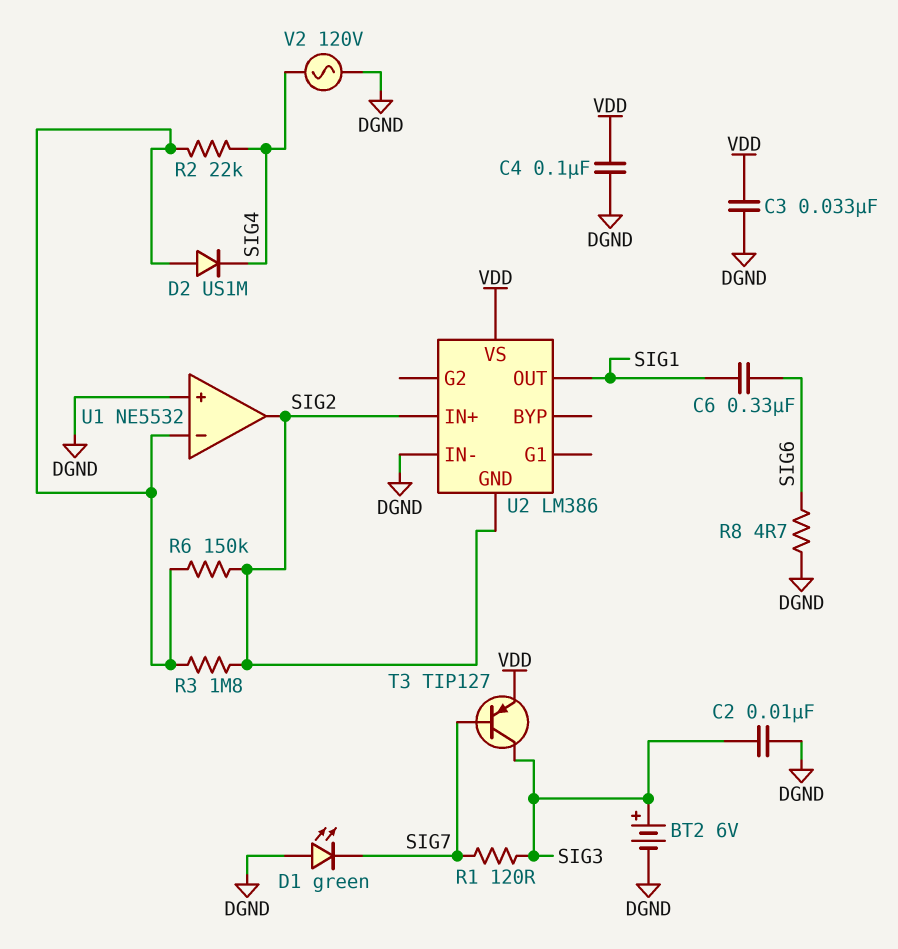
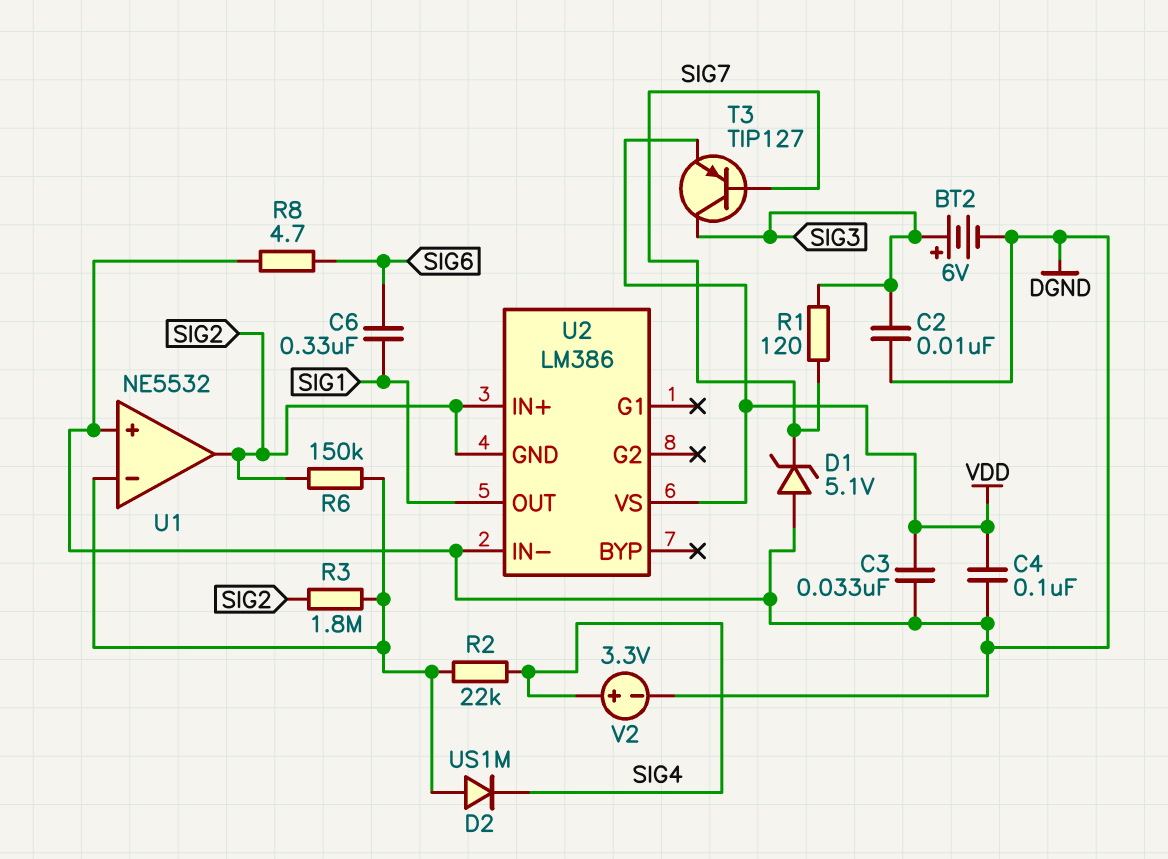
D1: LED green (A DGND, K SIG7) -> zener 5.1V (A DGND, K SIG7)
V2: AC 120V (DGND, SIG4) -> 3.3V (plus SIG4, minus DGND)

